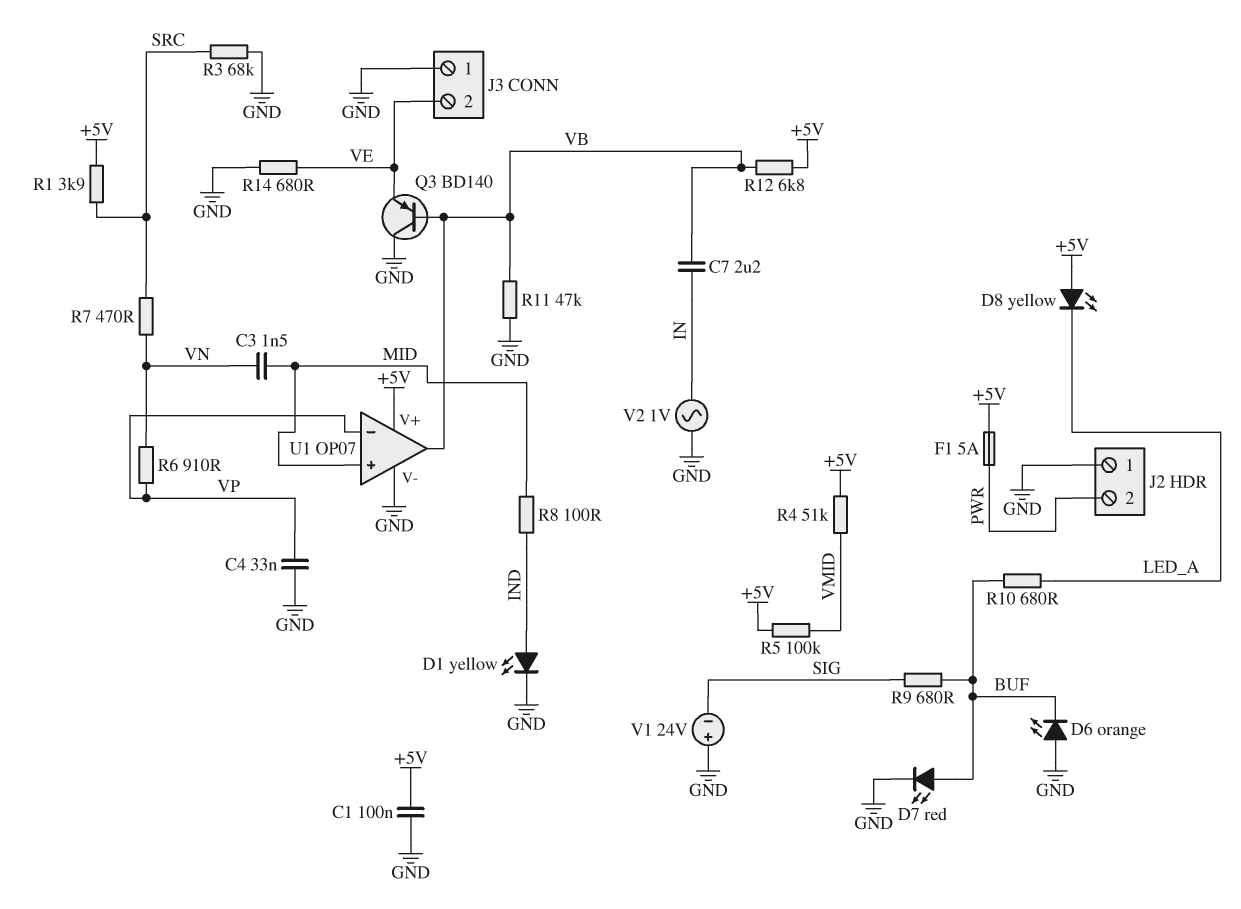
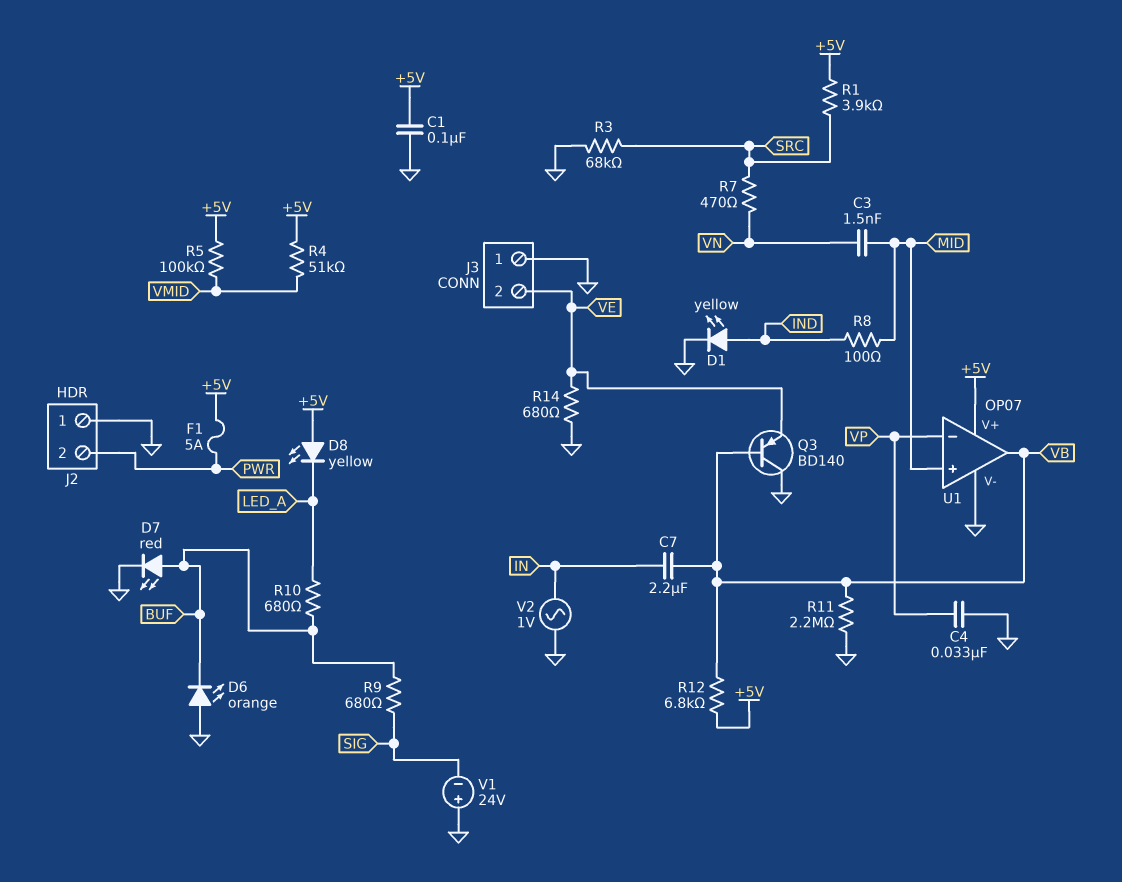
R6: 910 (VN, VP) -> none
R11: 47k (GND, VB) -> 2.2M (GND, VB)

